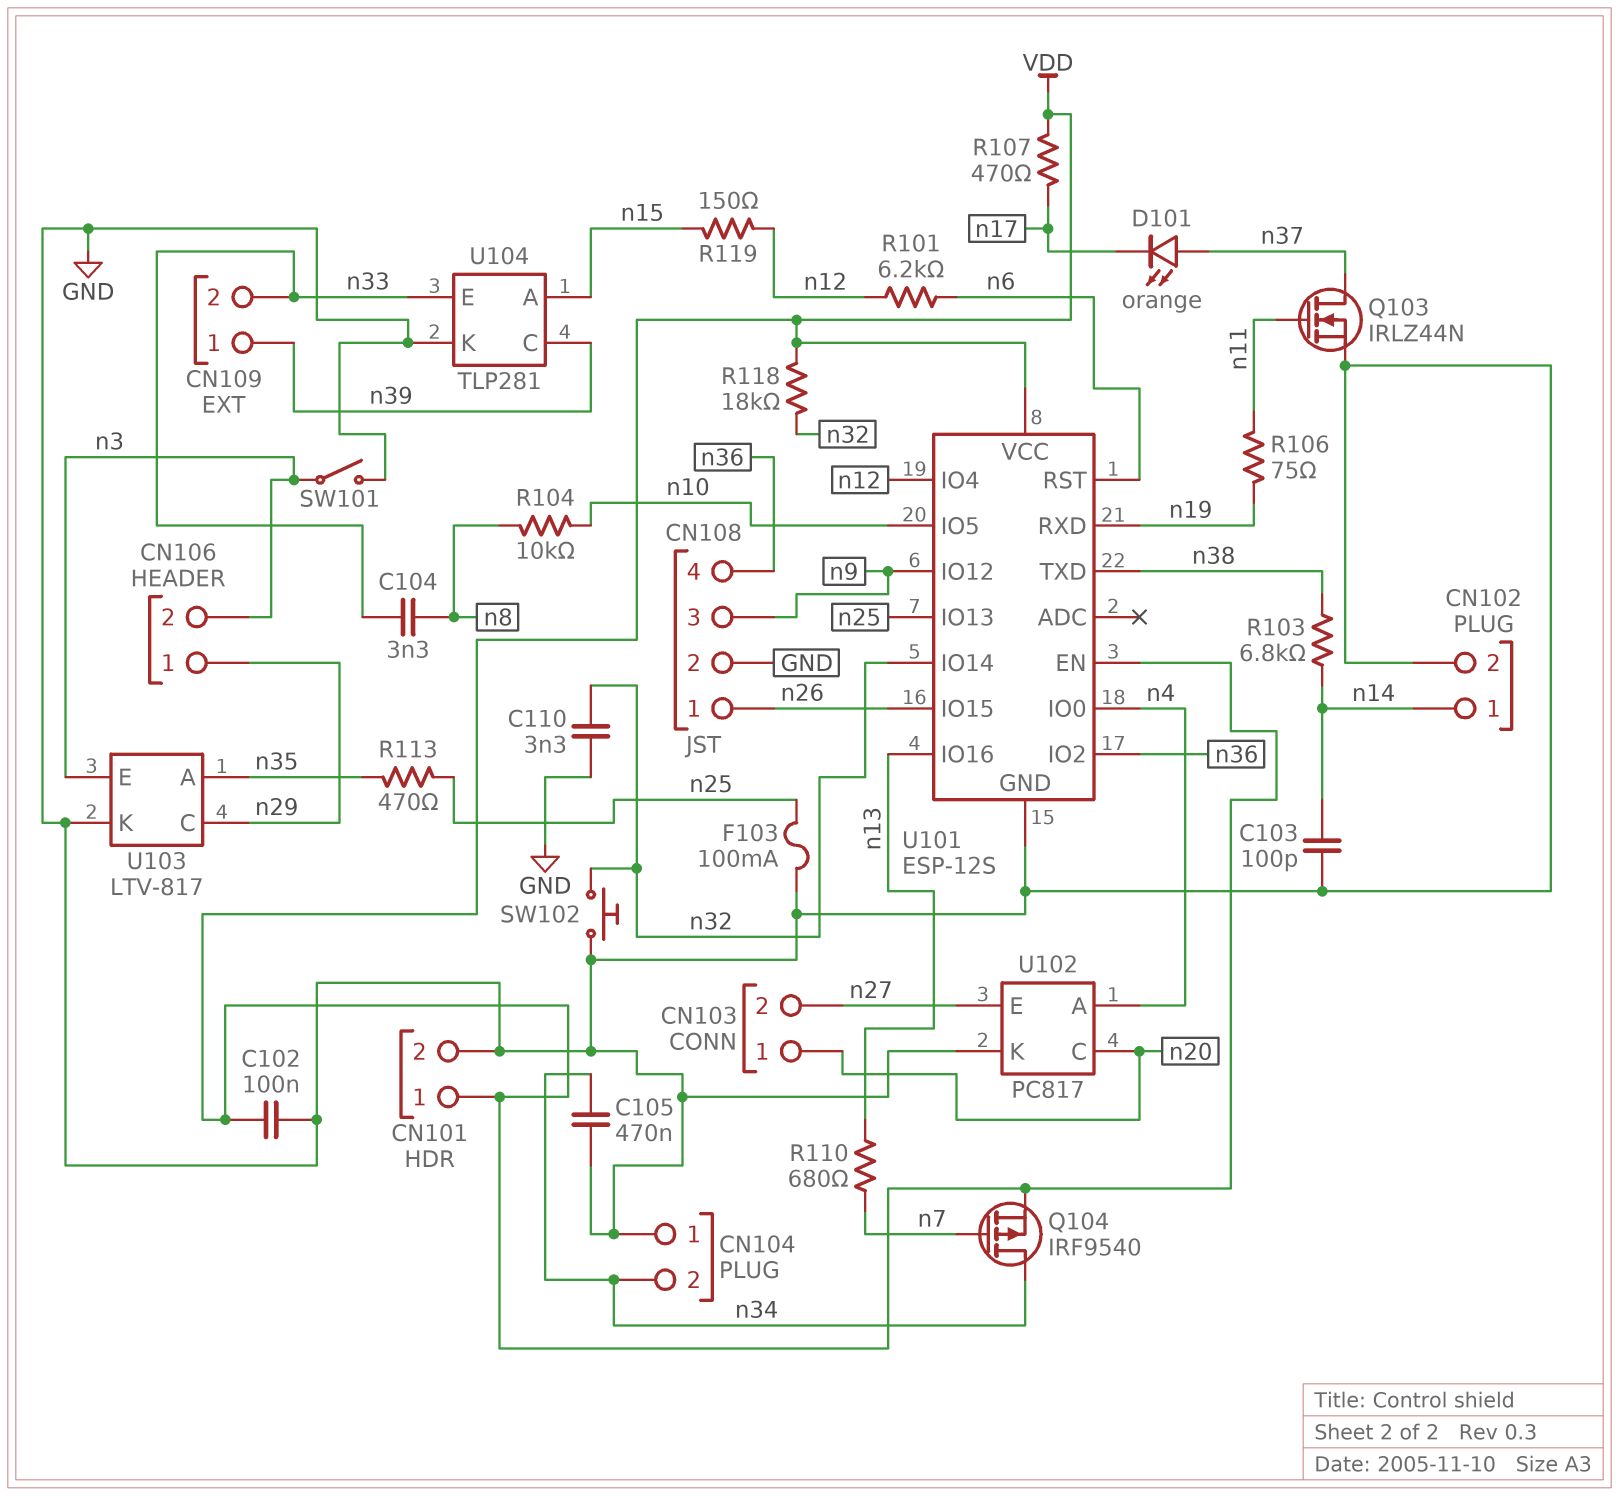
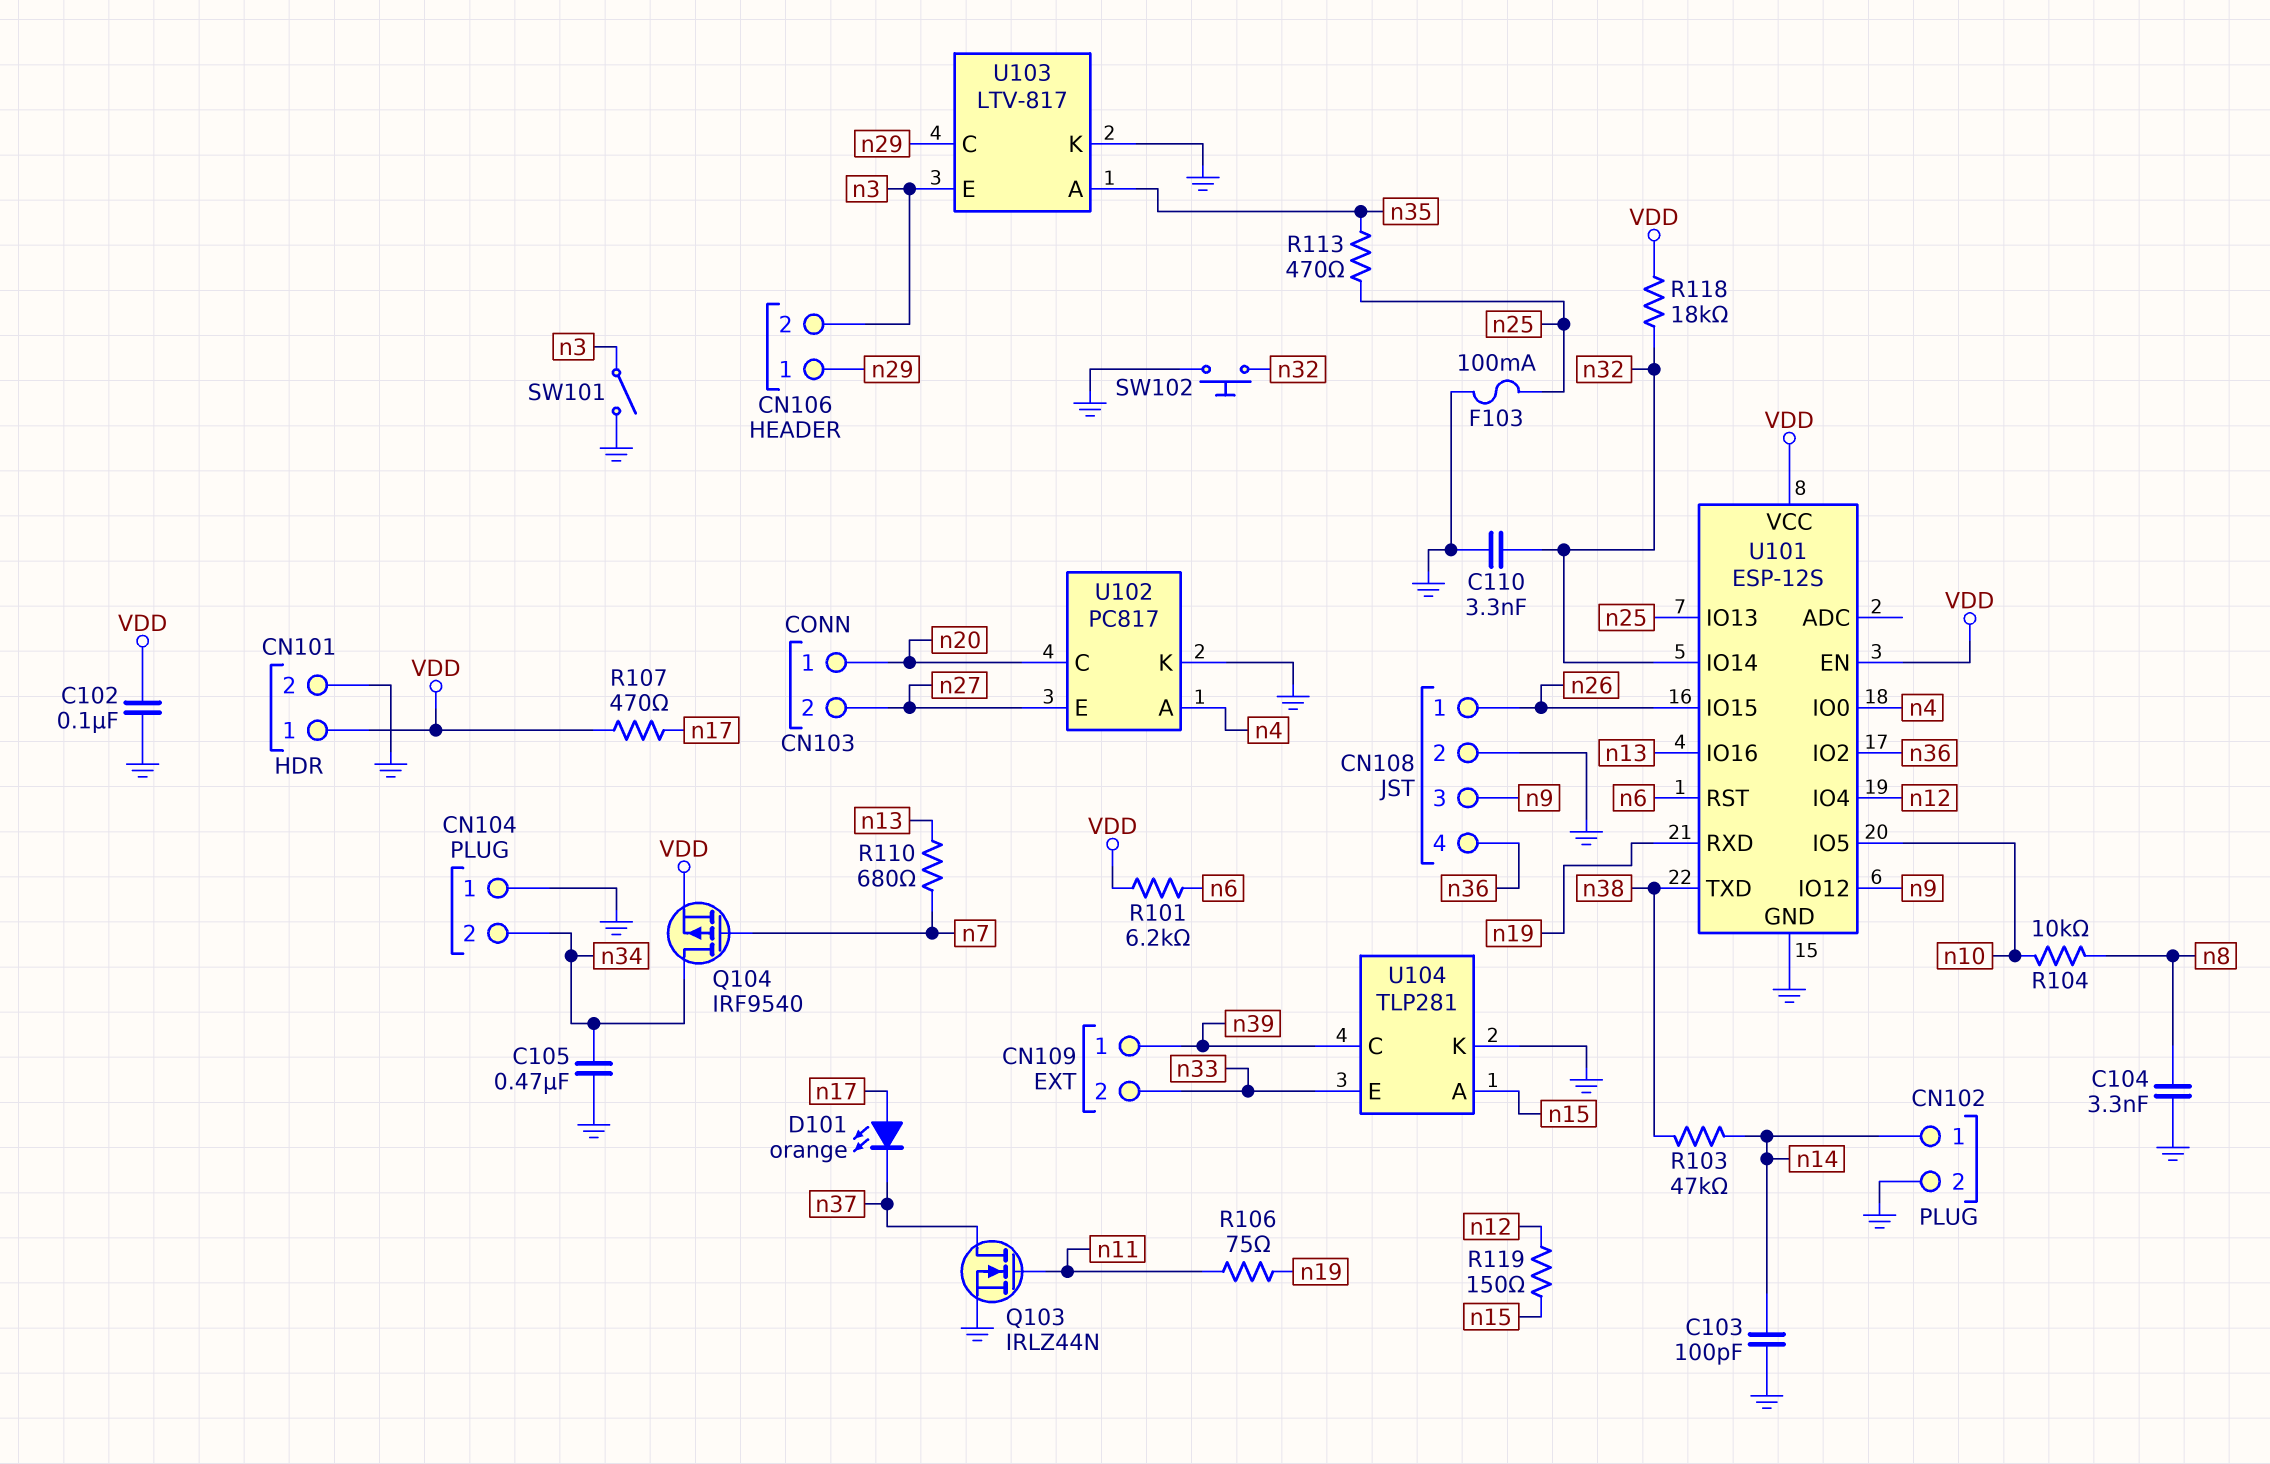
C104: 3.3nF (n8, n33) -> 3.3nF (GND, n8)
D101: LED orange (A n37, K n17) -> LED orange (A n17, K n37)
R101: 6.2k (n6, n12) -> 6.2k (VDD, n6)
R103: 6.8k (n14, n38) -> 47k (n14, n38)

